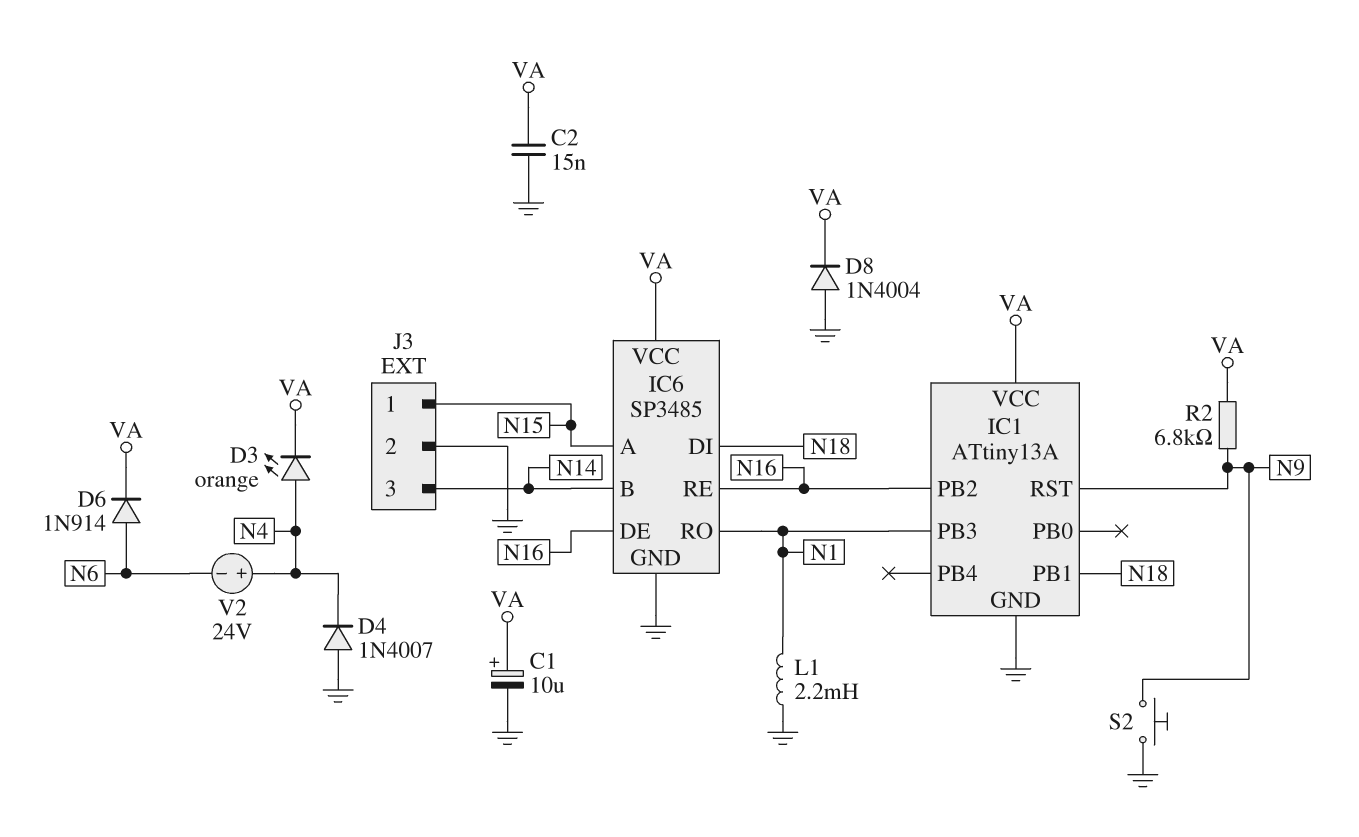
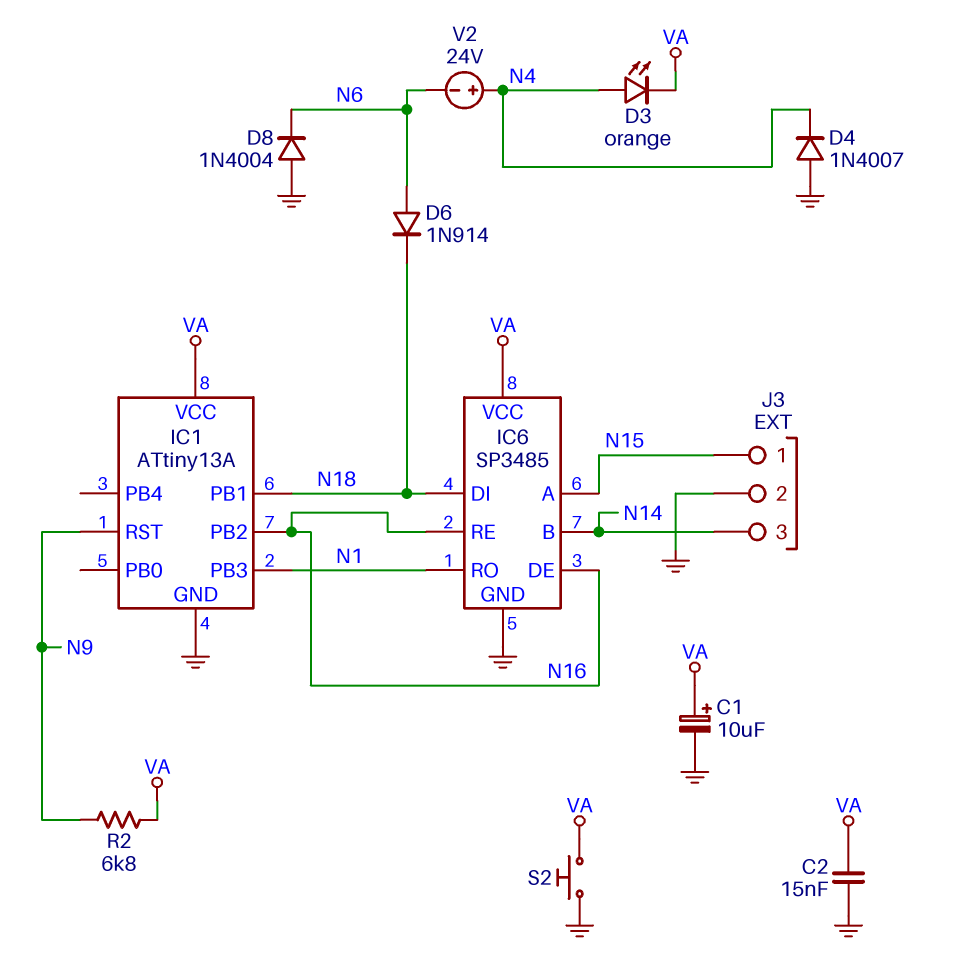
D6: diode 1N914 (A N6, K VA) -> diode 1N914 (A N6, K N18)
D8: diode 1N4004 (A GND, K VA) -> diode 1N4004 (A GND, K N6)
L1: 2.2mH (GND, N1) -> none
S2: button (GND, N9) -> button (GND, VA)

